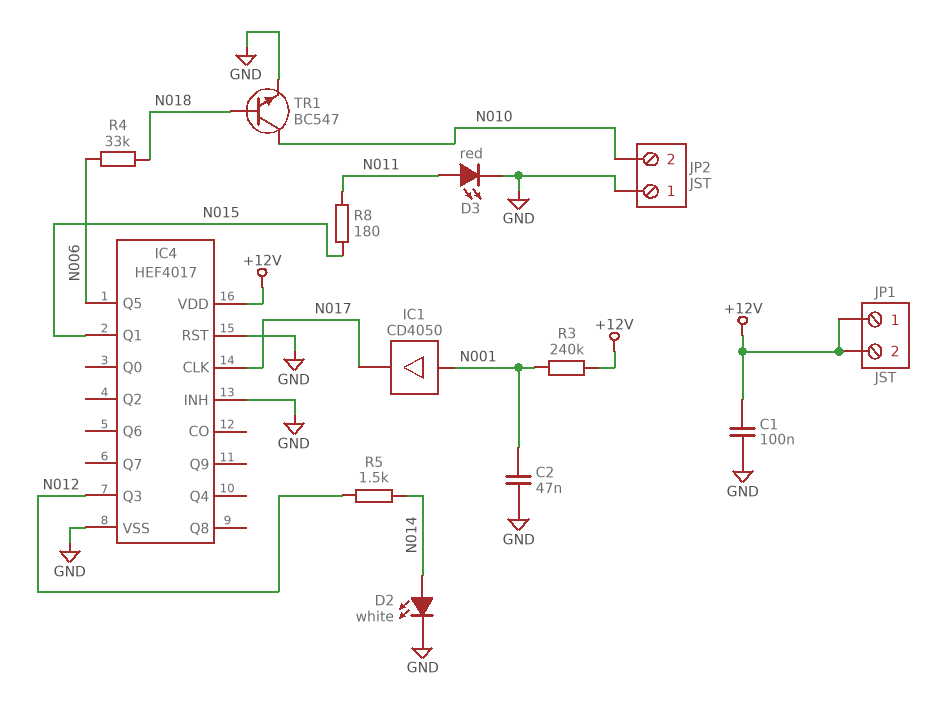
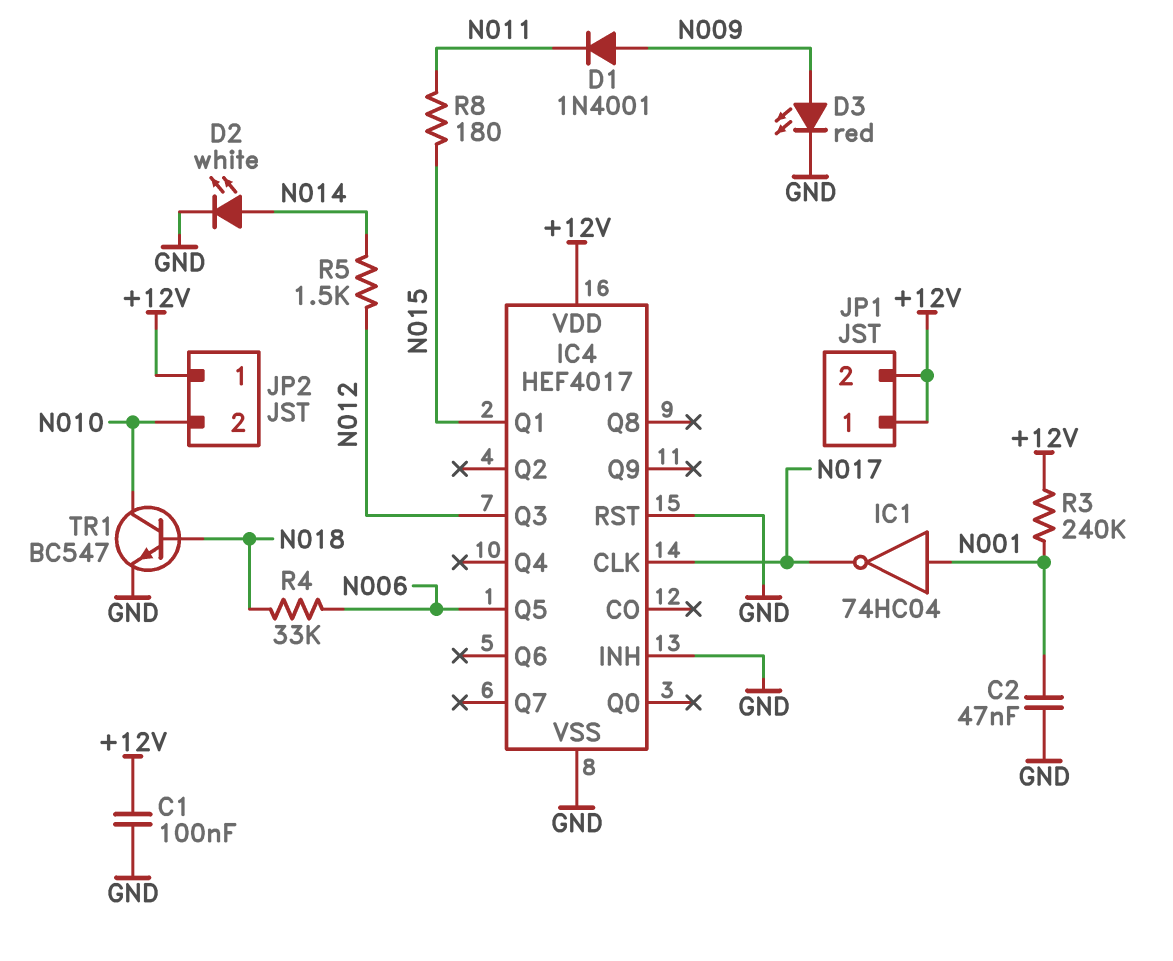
D1: none -> diode 1N4001 (A N009, K N011)
D3: LED red (A N011, K GND) -> LED red (A N009, K GND)
IC1: buffer CD4050 (in N001, out N017) -> NOT 74HC04 (in N001, out N017)
JP2 pin 1: GND -> +12V

